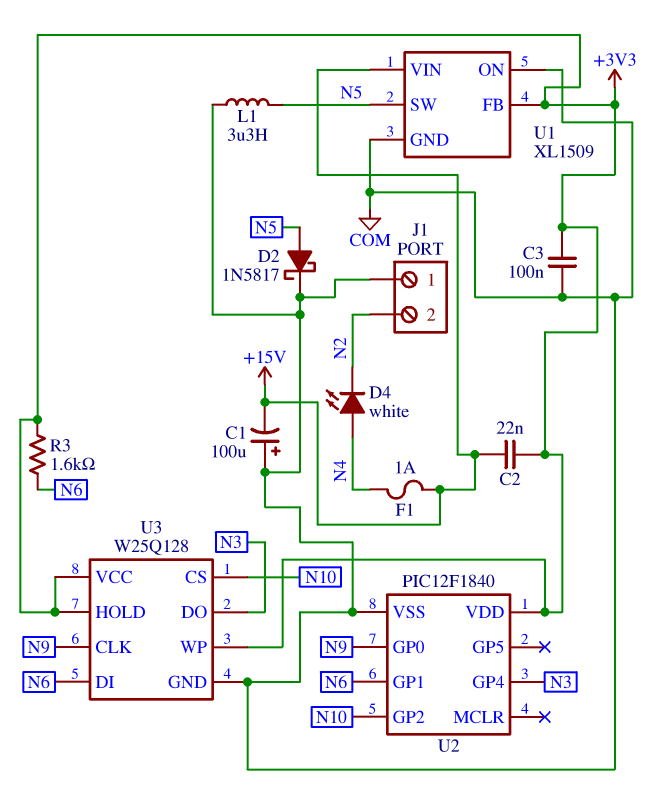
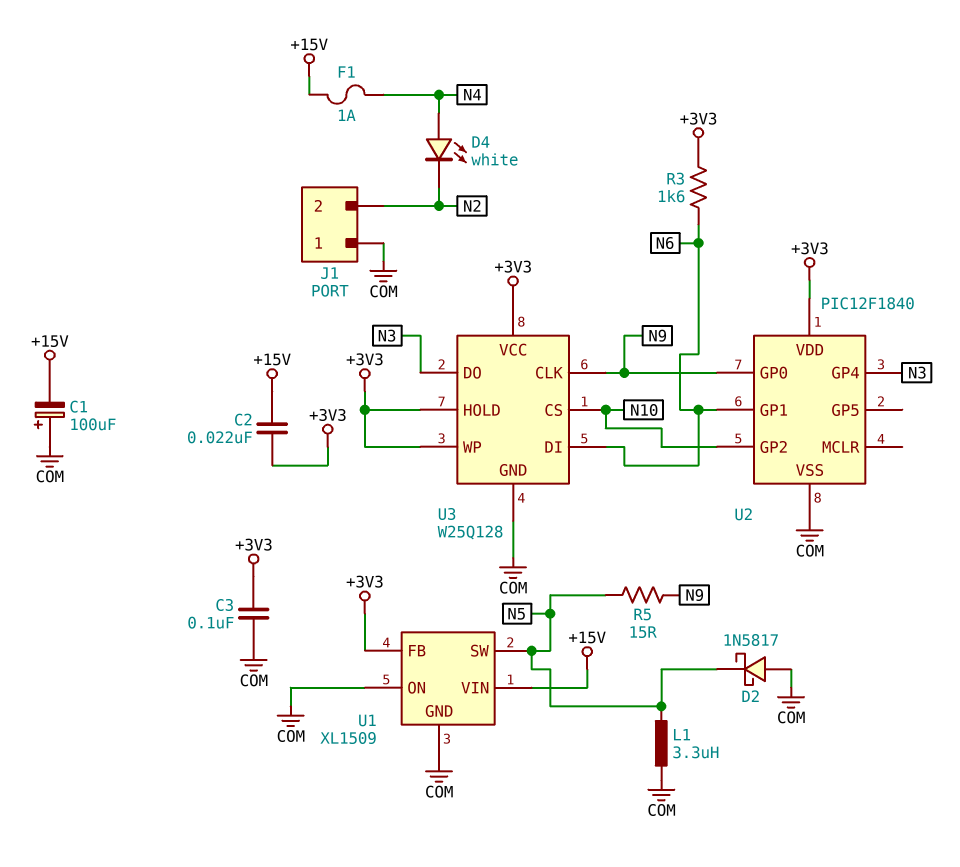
D2: schottky 1N5817 (A N5, K COM) -> schottky 1N5817 (A COM, K N5)
R5: none -> 15 (N5, N9)

